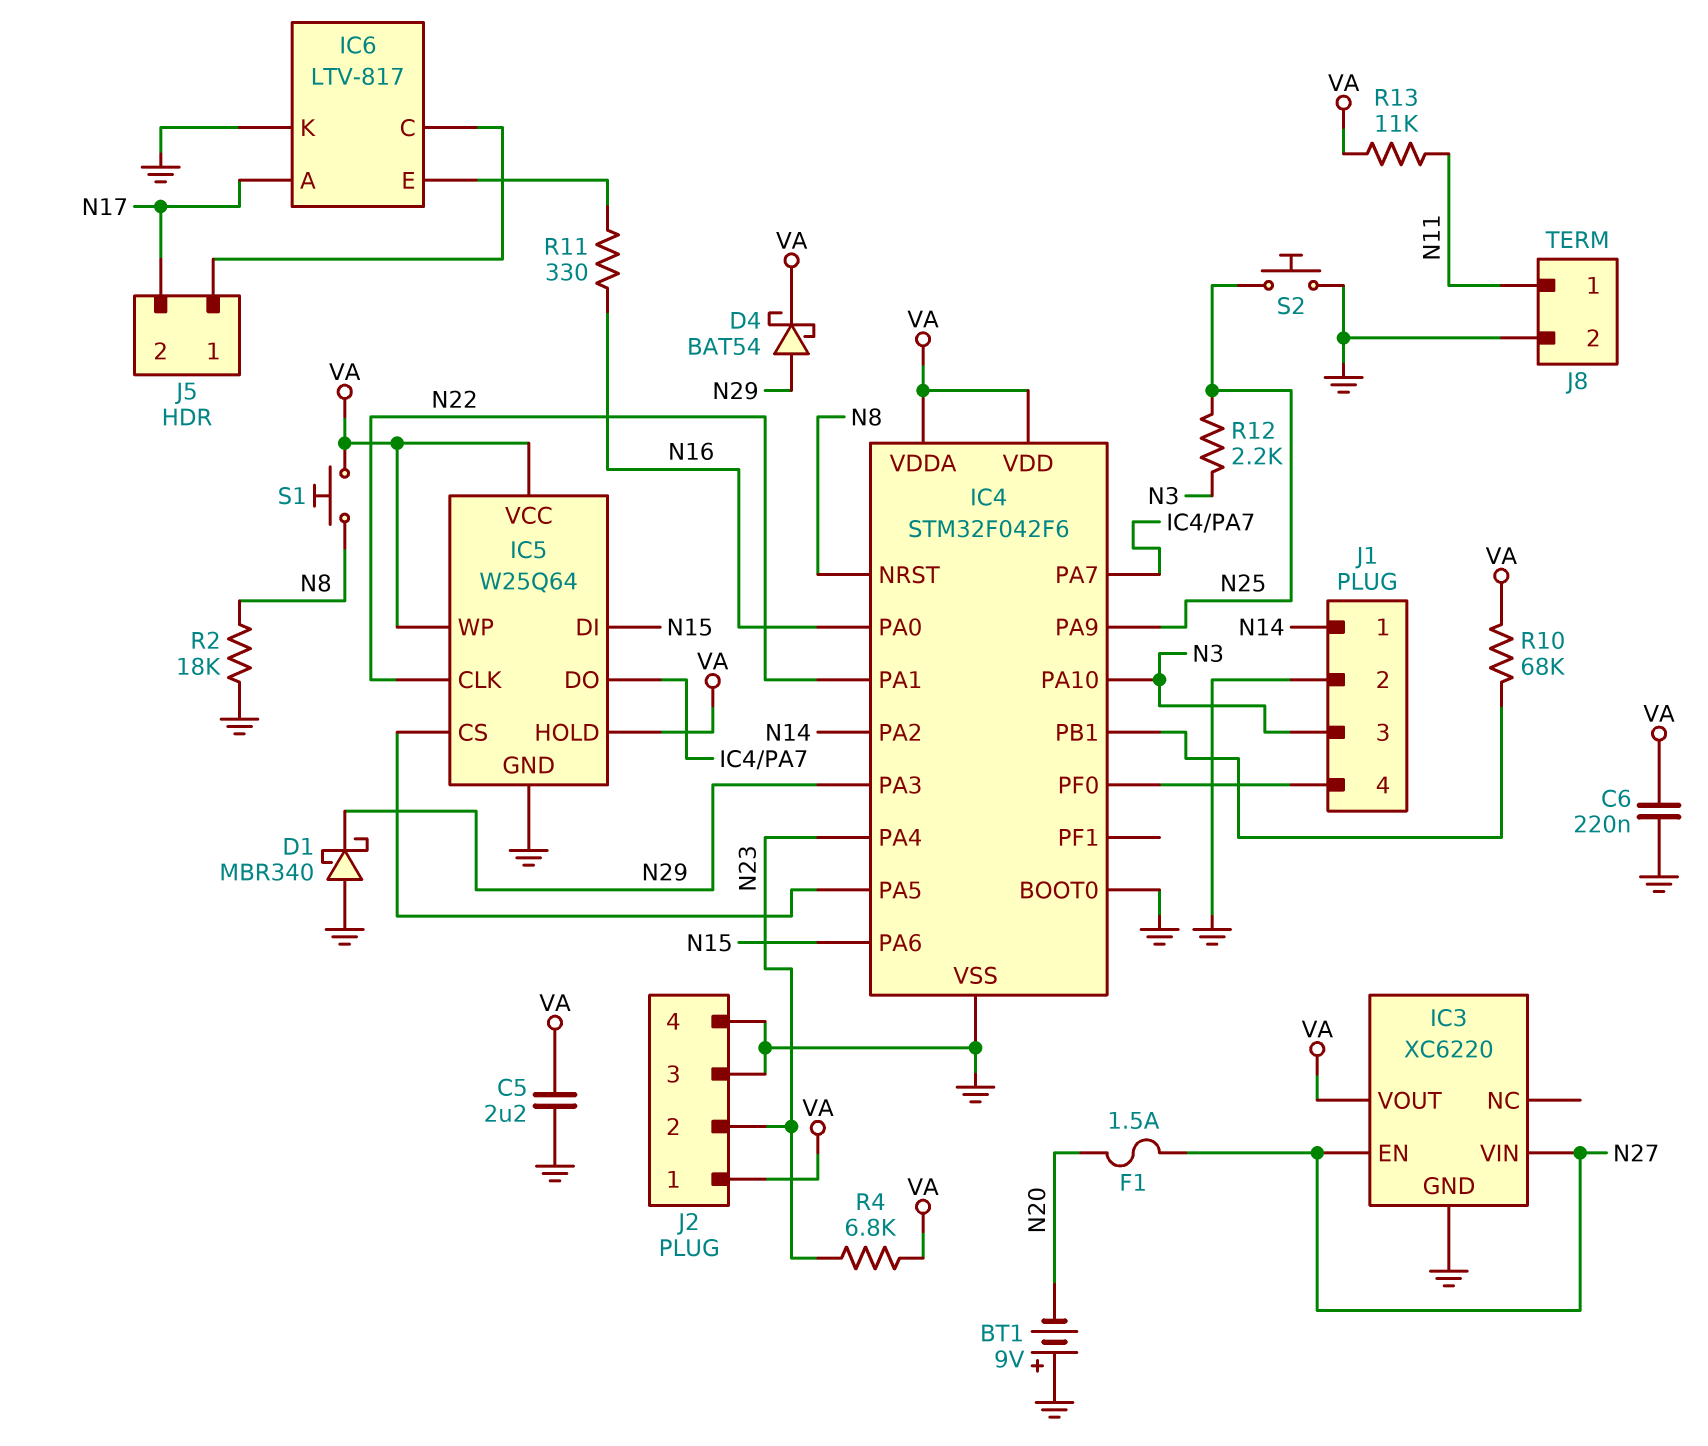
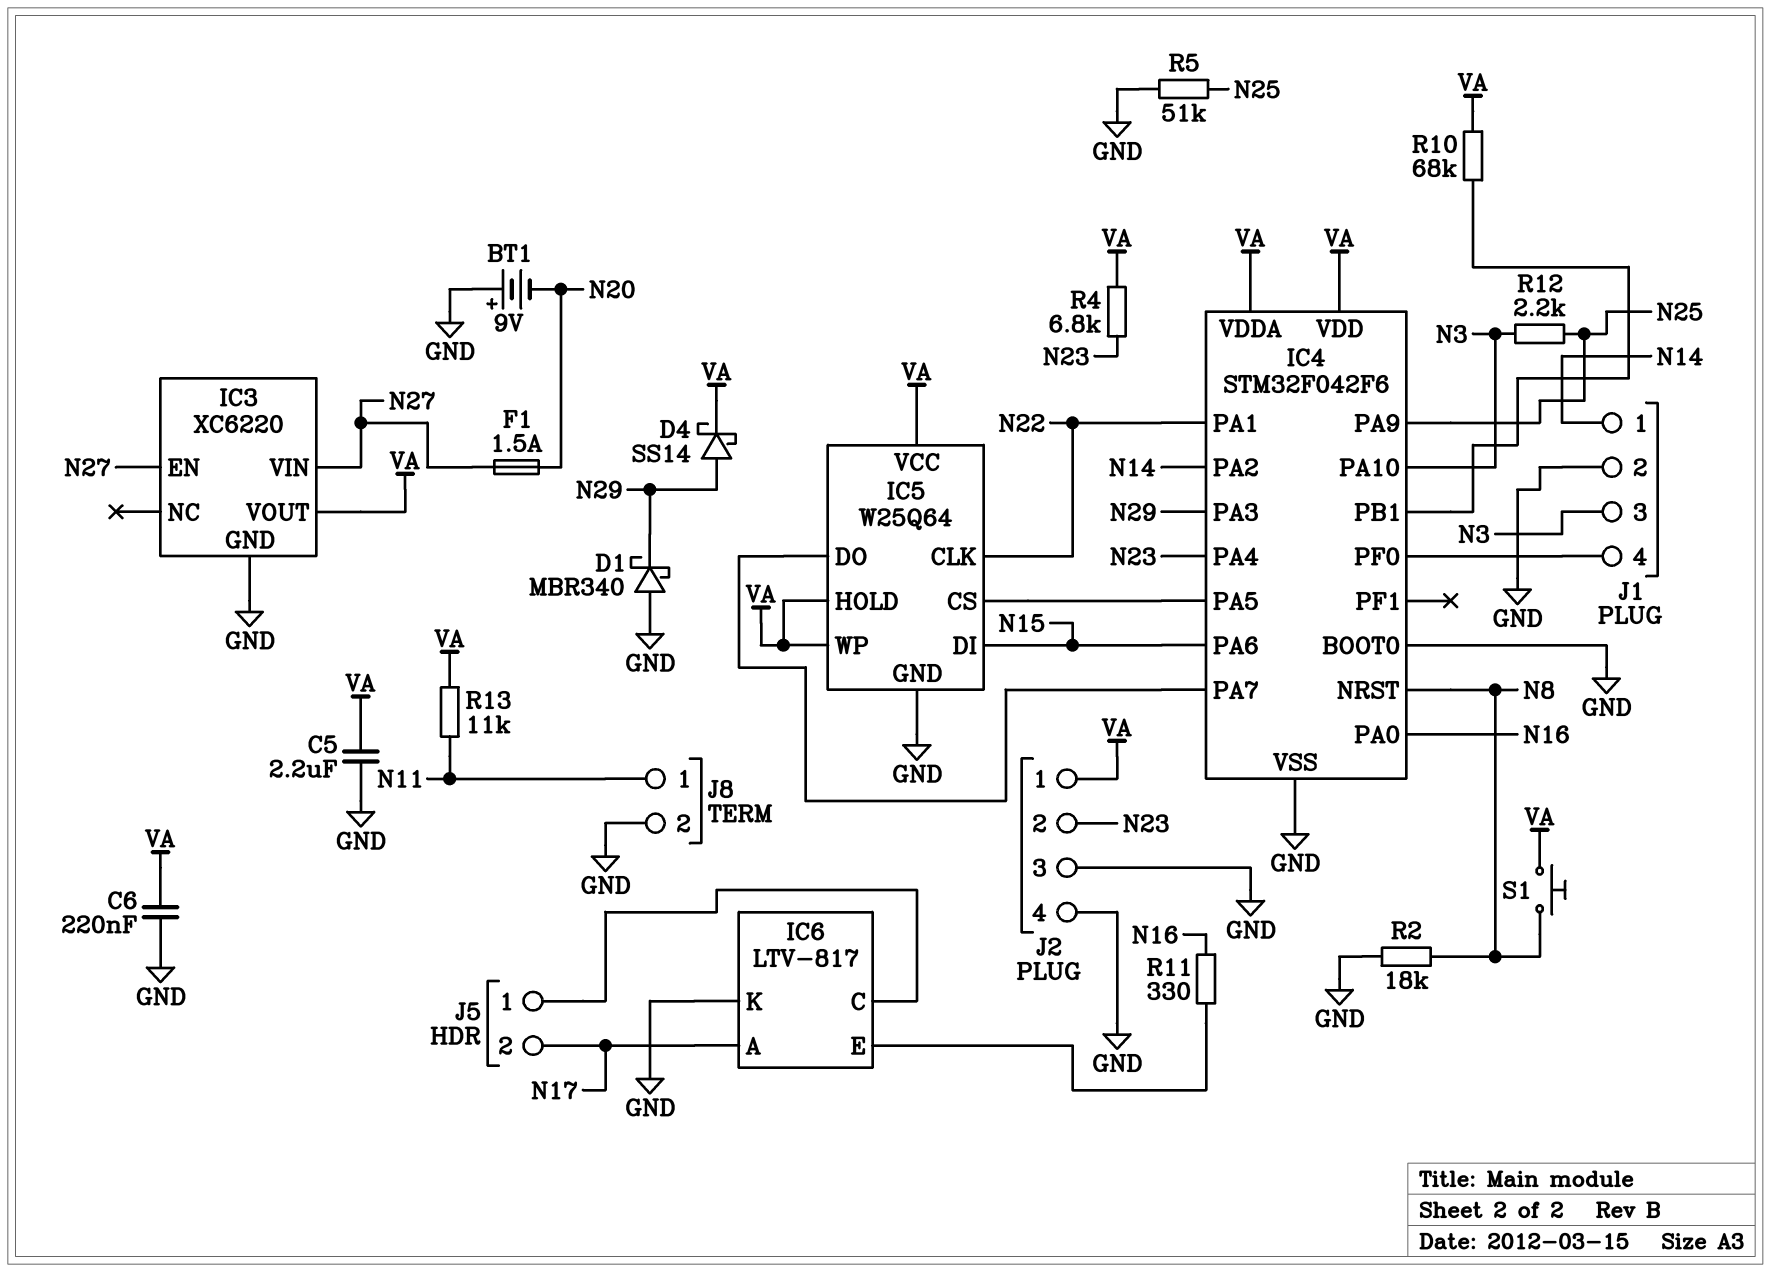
D4: schottky BAT54 (A N29, K VA) -> schottky SS14 (A N29, K VA)
R5: none -> 51k (GND, N25)
S2: button (GND, N25) -> none

